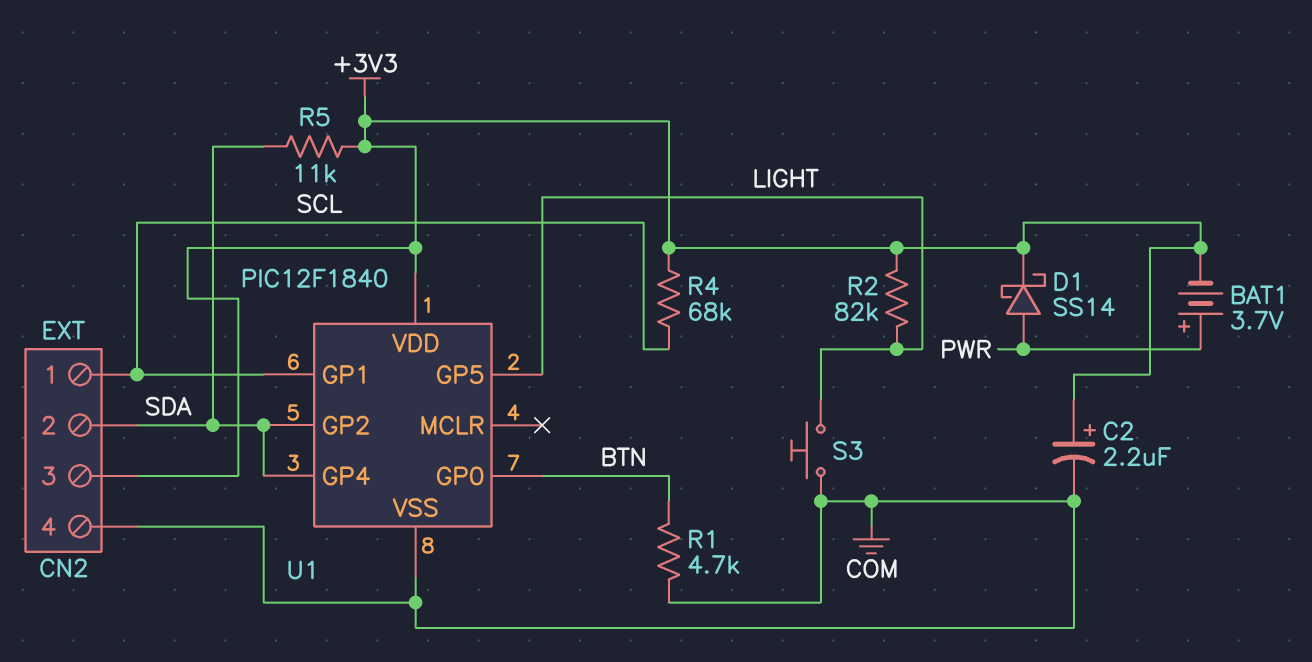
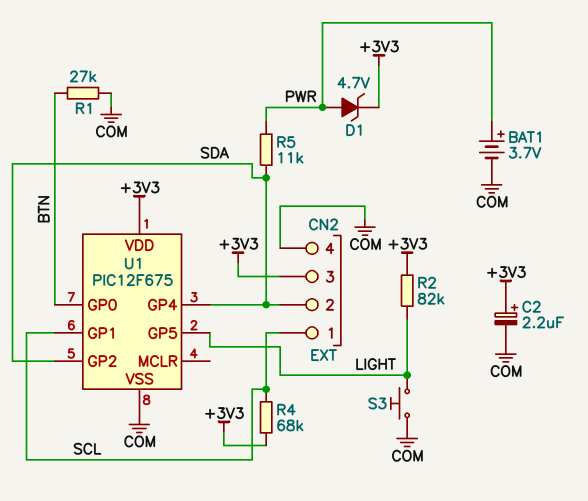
BAT1: 3.7V (plus PWR, minus +3V3) -> 3.7V (plus PWR, minus COM)
D1: schottky SS14 (A PWR, K +3V3) -> zener 4.7V (A PWR, K +3V3)
R1: 4.7k (BTN, COM) -> 27k (BTN, COM)
R5: 11k (+3V3, SDA) -> 11k (PWR, SDA)
U1: PIC12F1840 -> PIC12F675

